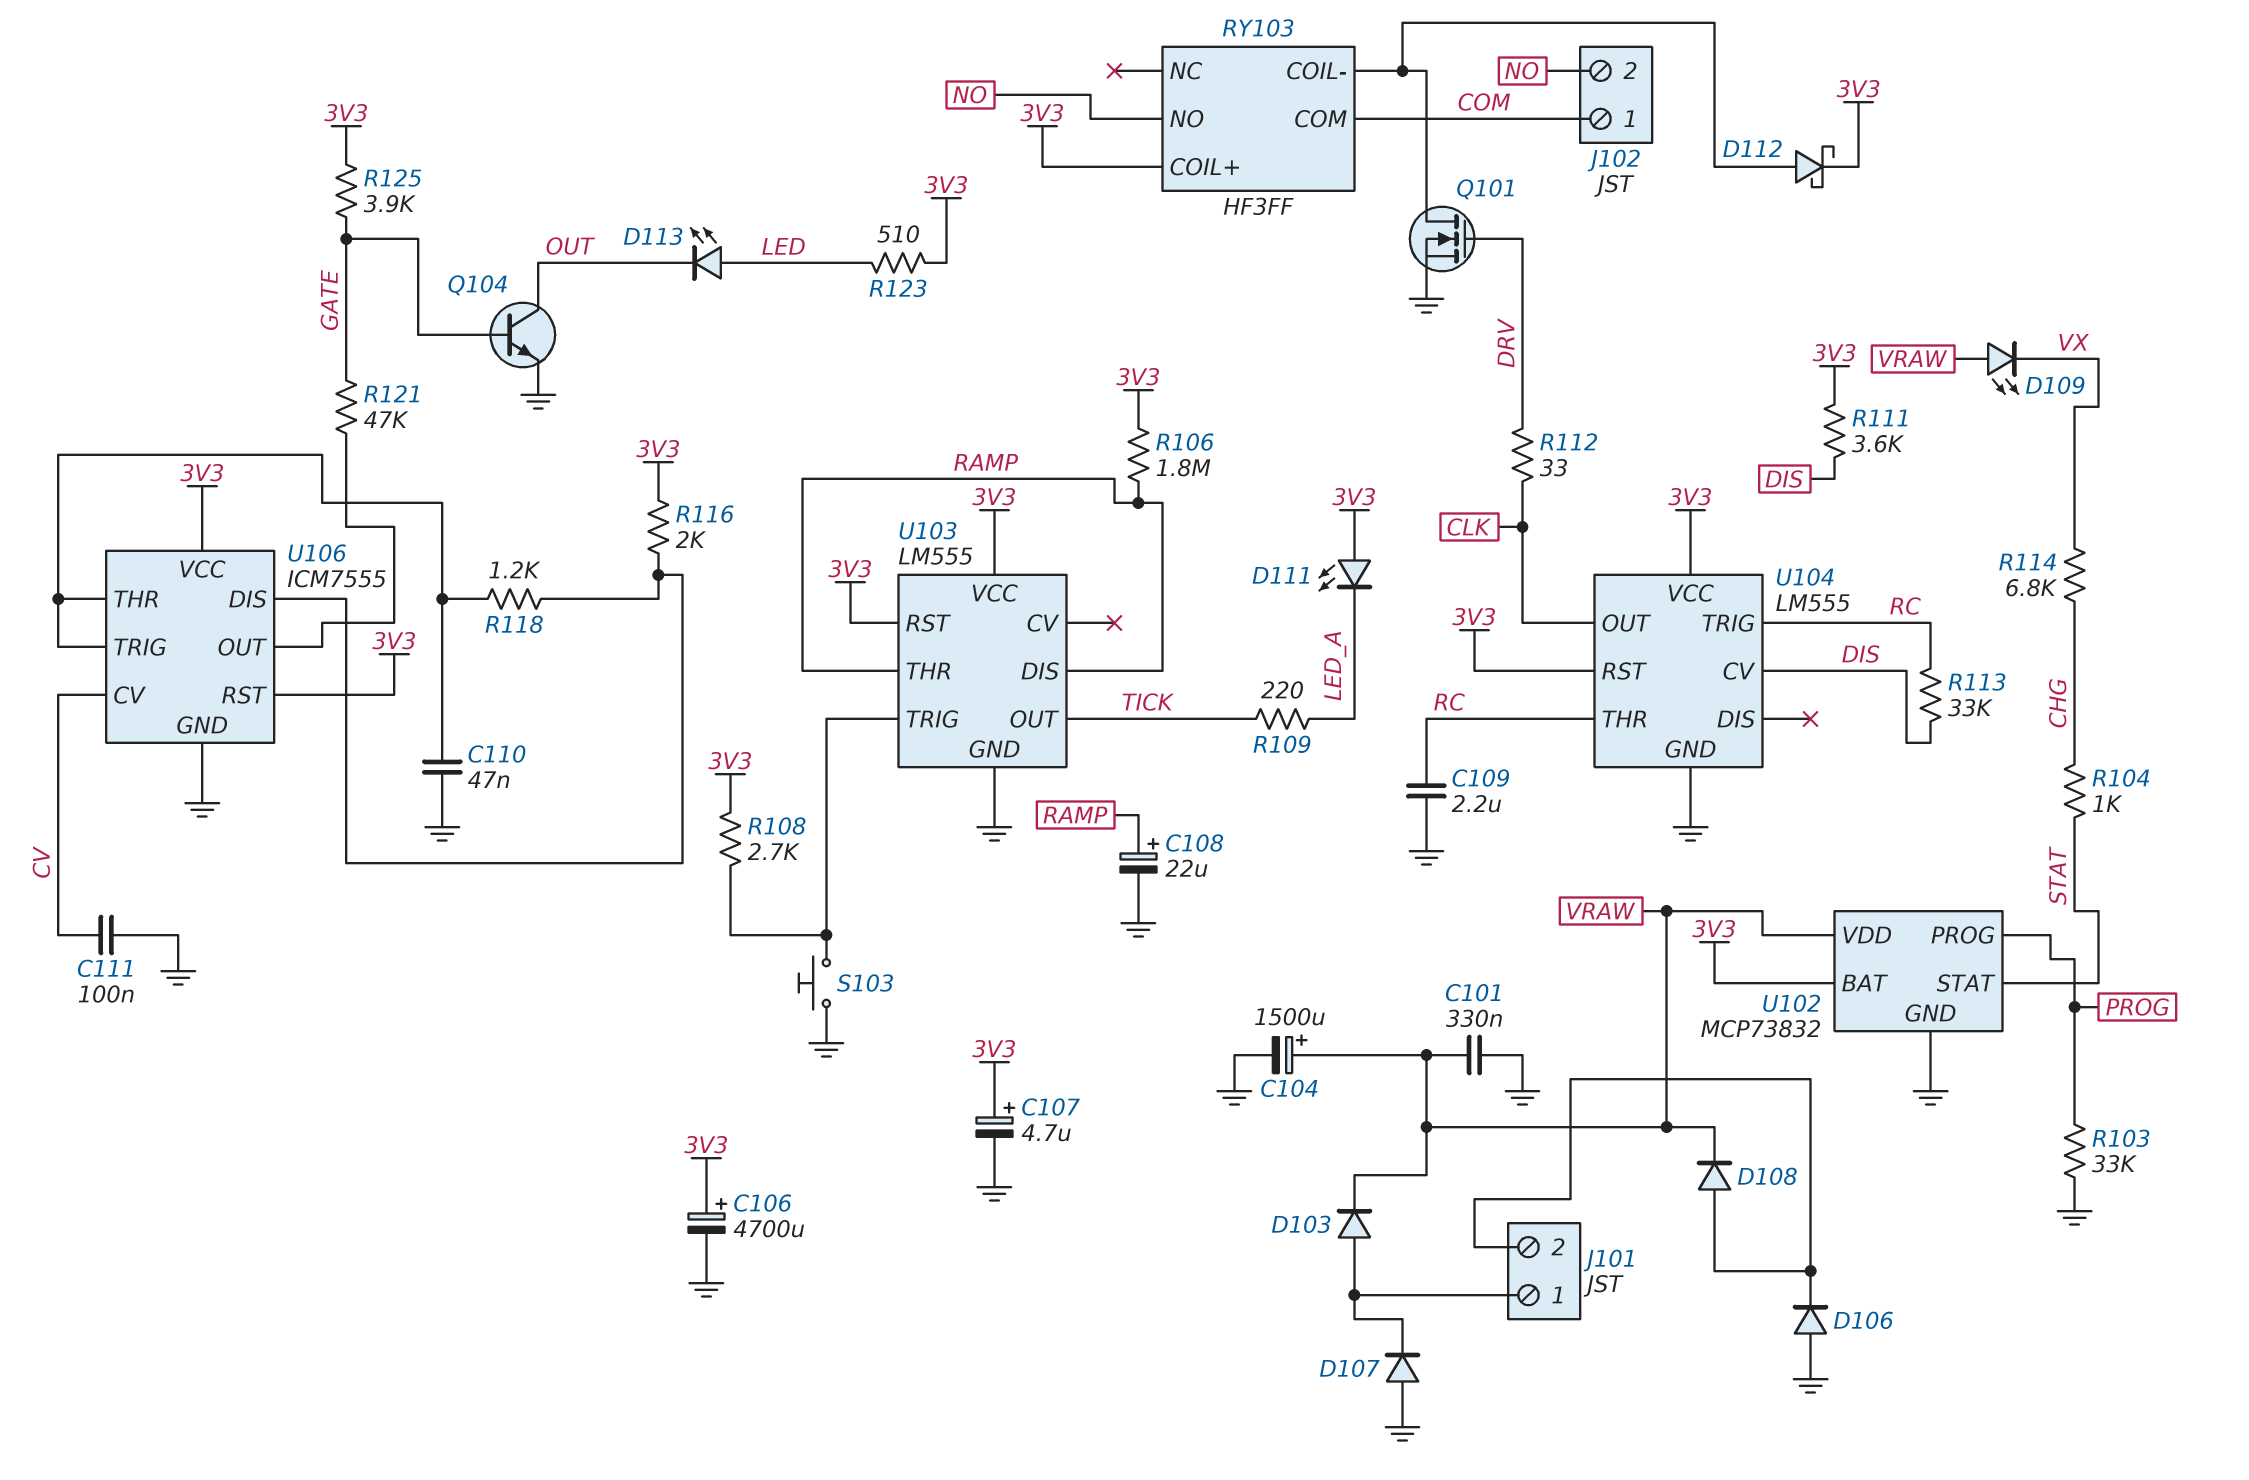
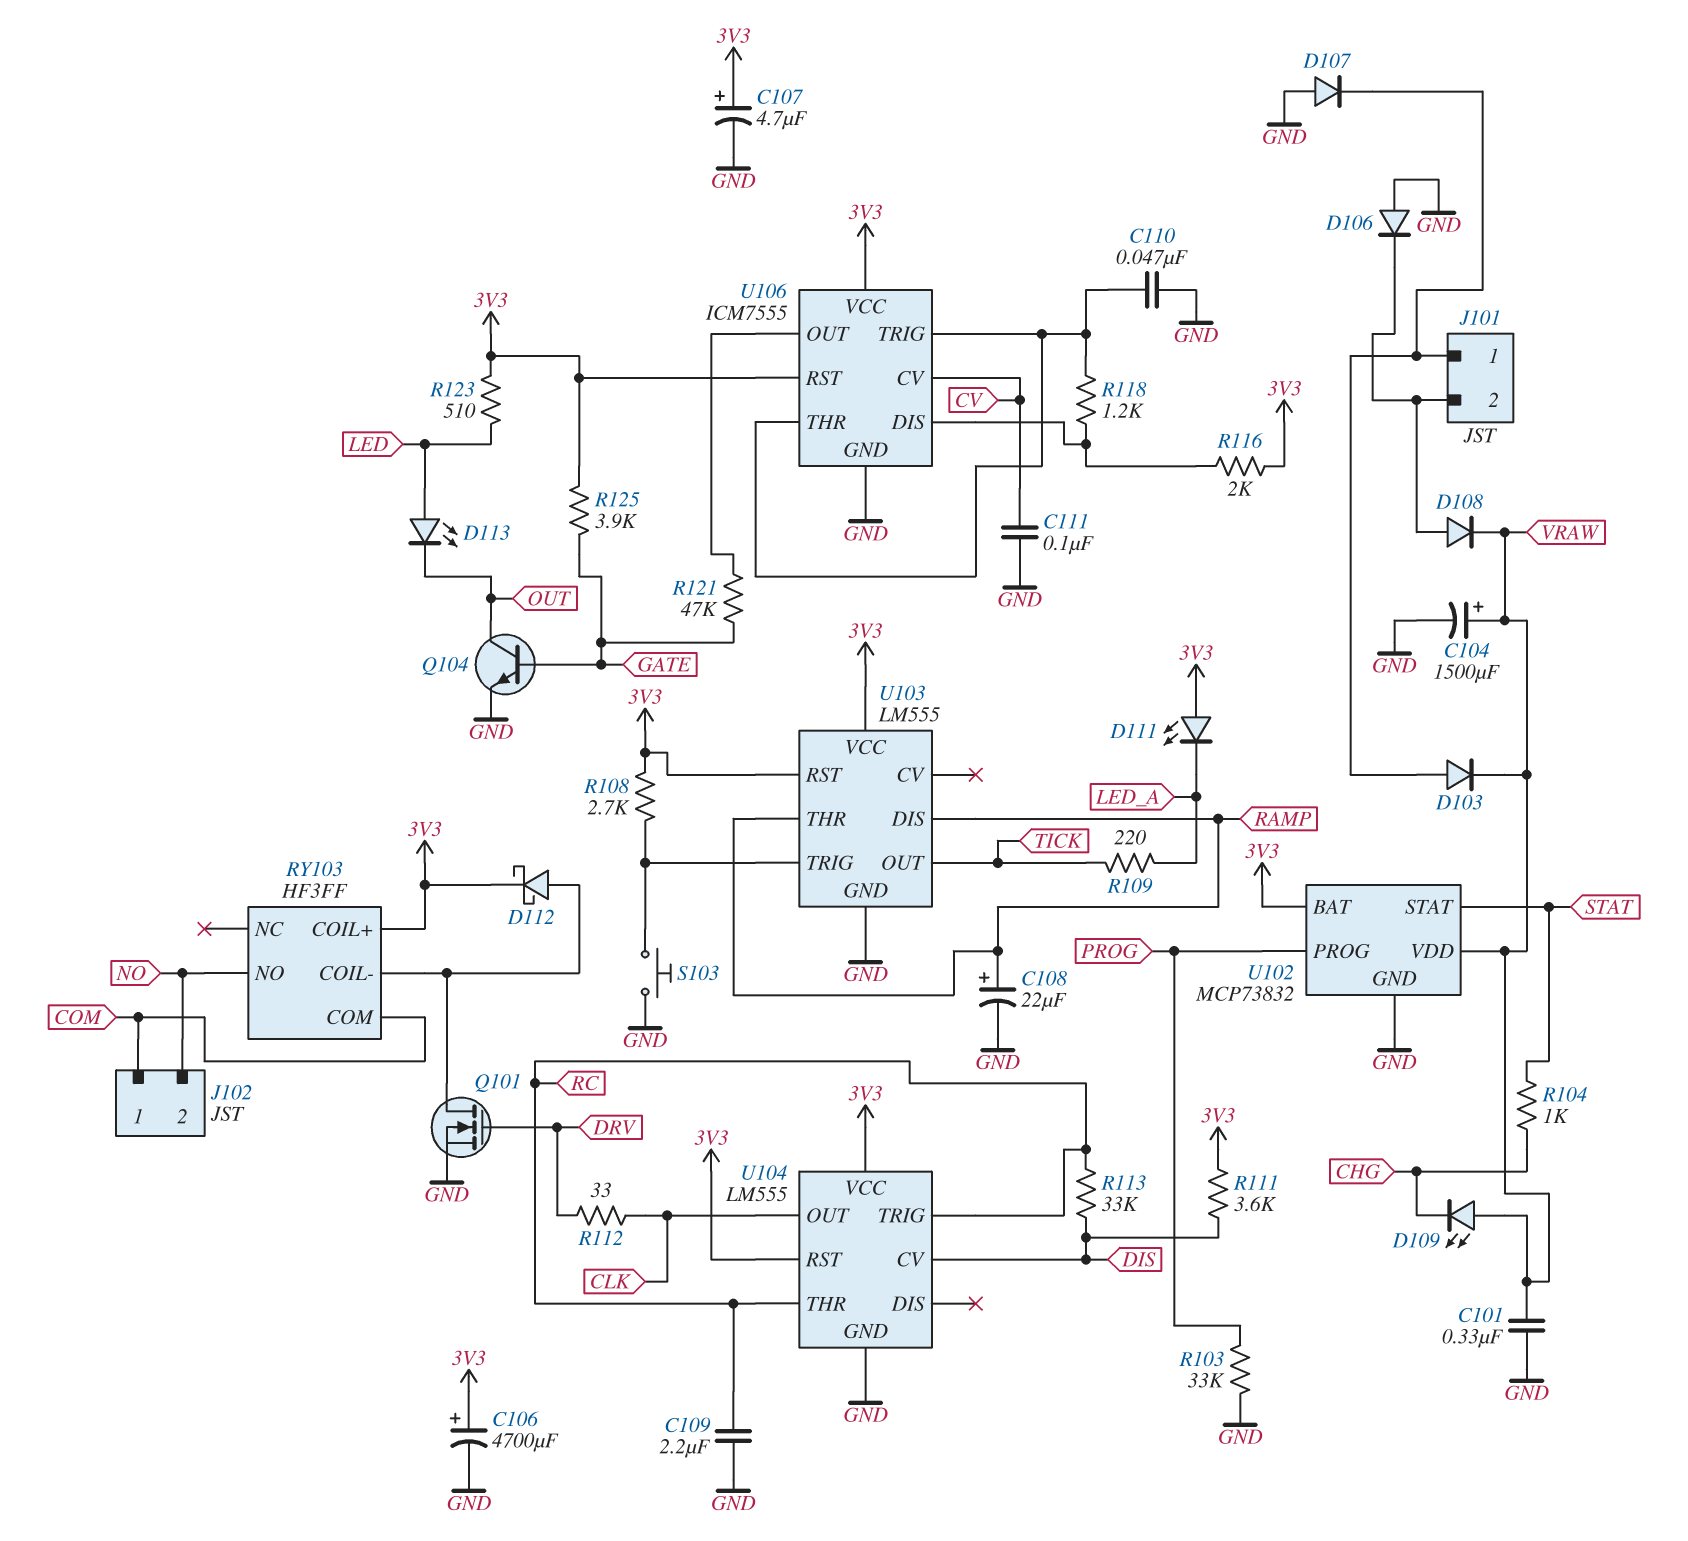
D109: LED (A VRAW, K VX) -> LED (A VRAW, K CHG)
R106: 1.8M (3V3, RAMP) -> none
R114: 6.8k (CHG, VX) -> none

